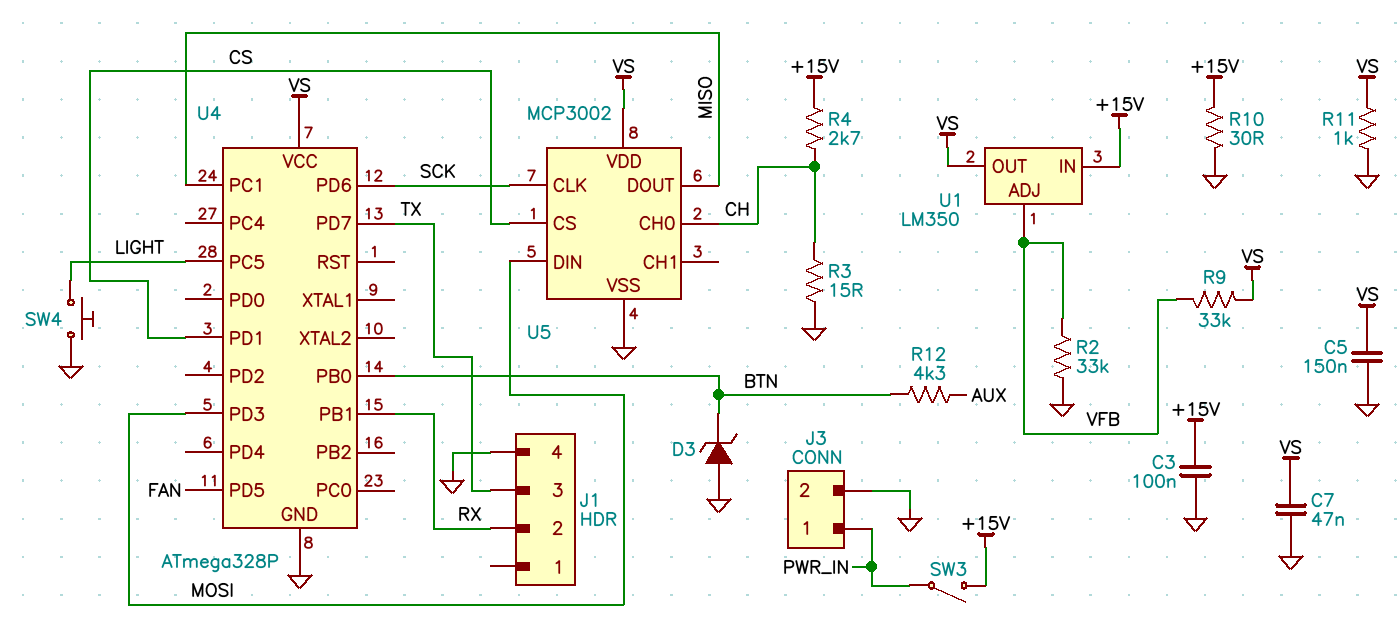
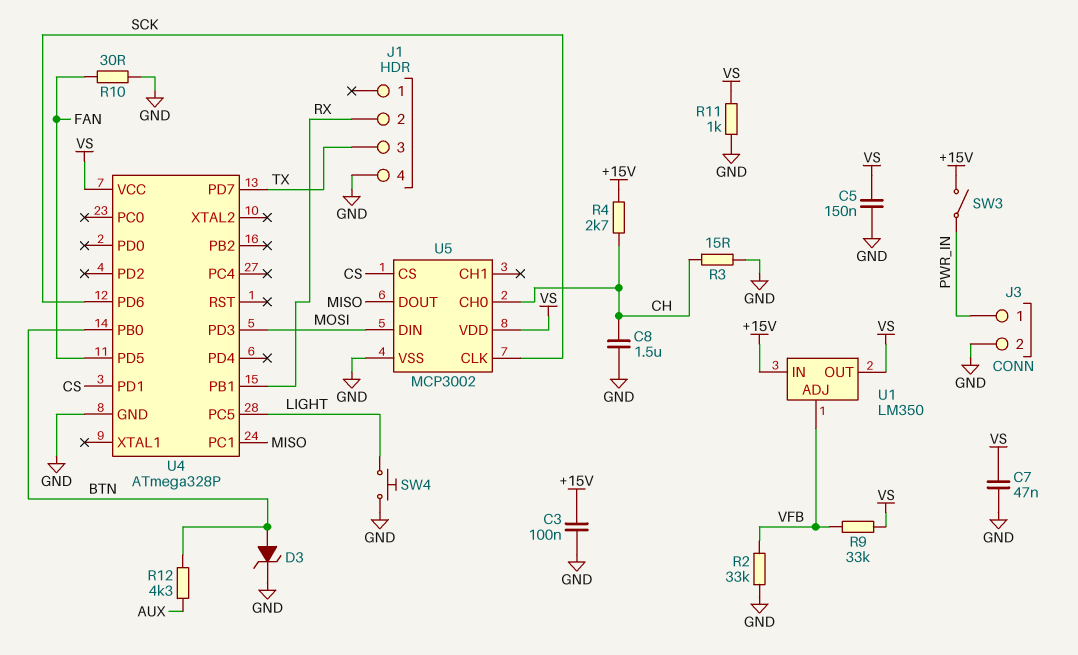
C8: none -> 1.5uF (CH, GND)
D3: zener (A GND, K BTN) -> zener (A BTN, K GND)
R10: 30 (+15V, GND) -> 30 (FAN, GND)

